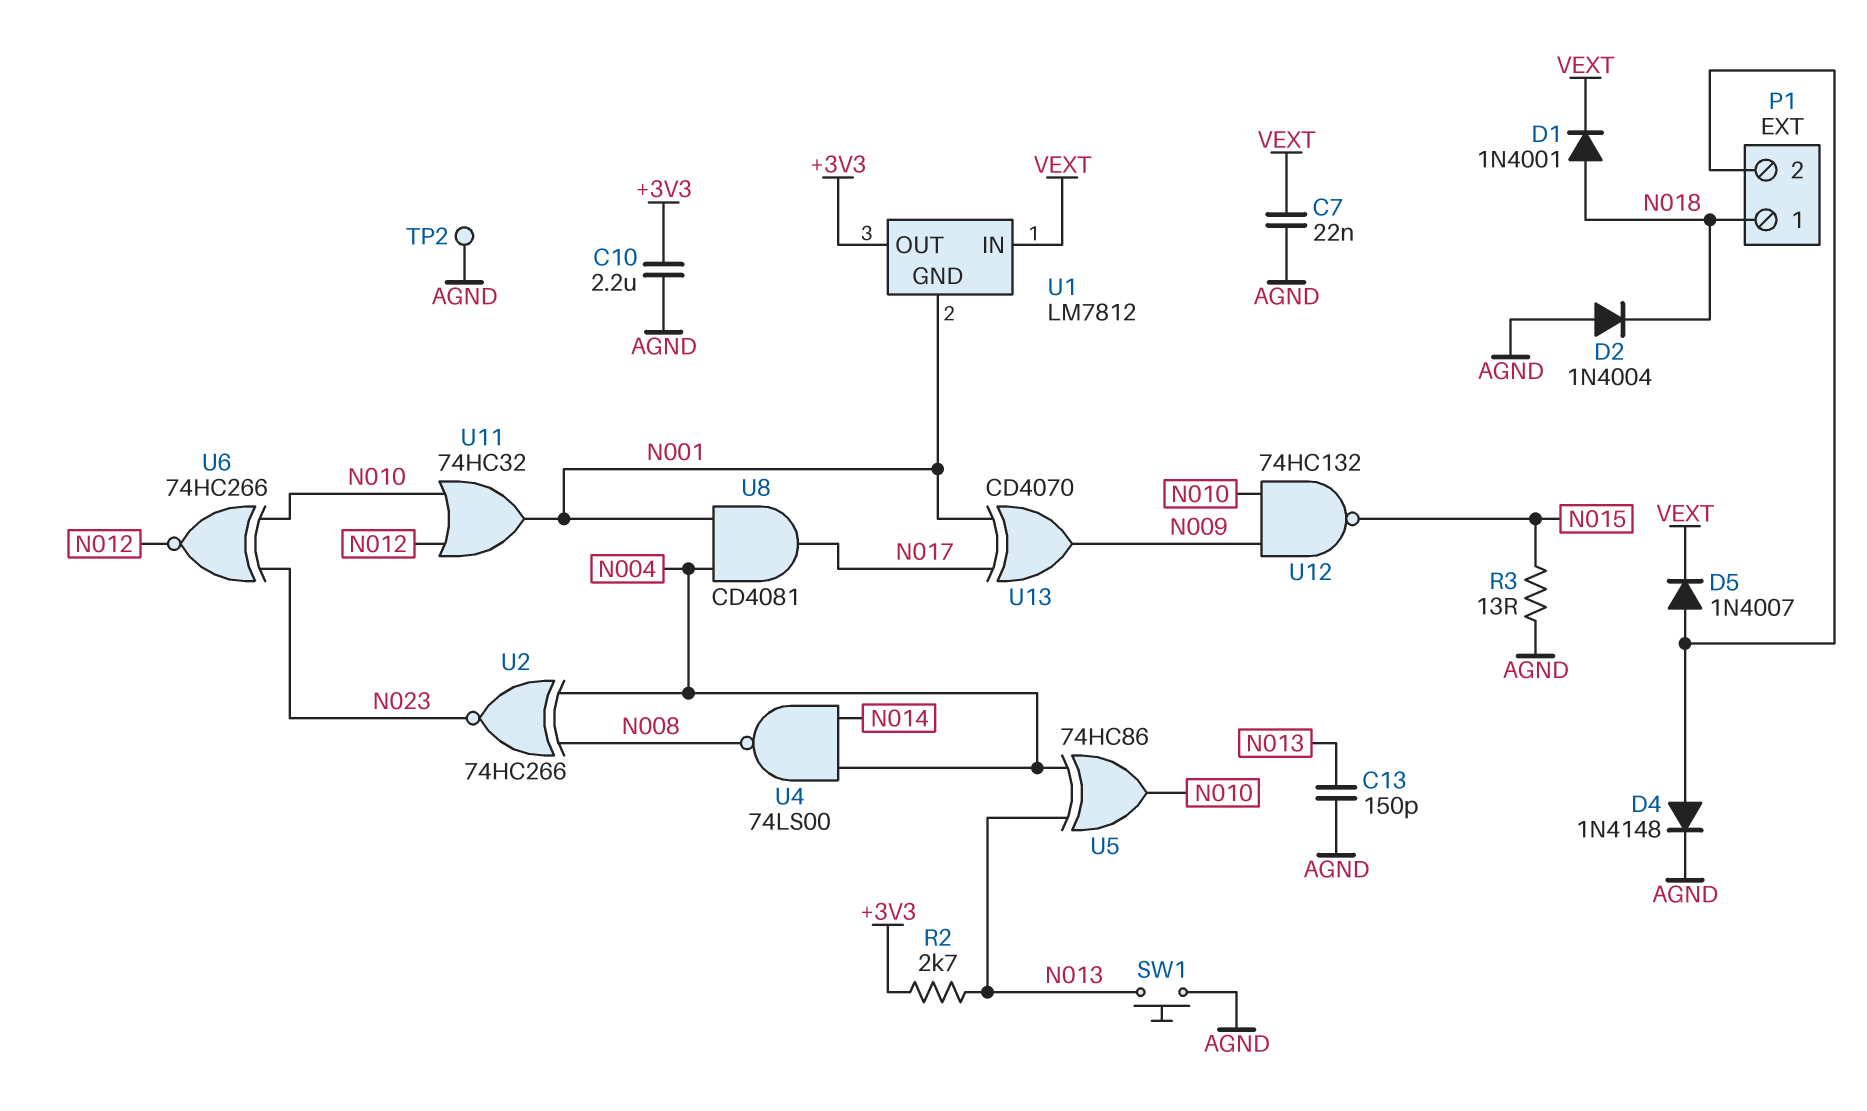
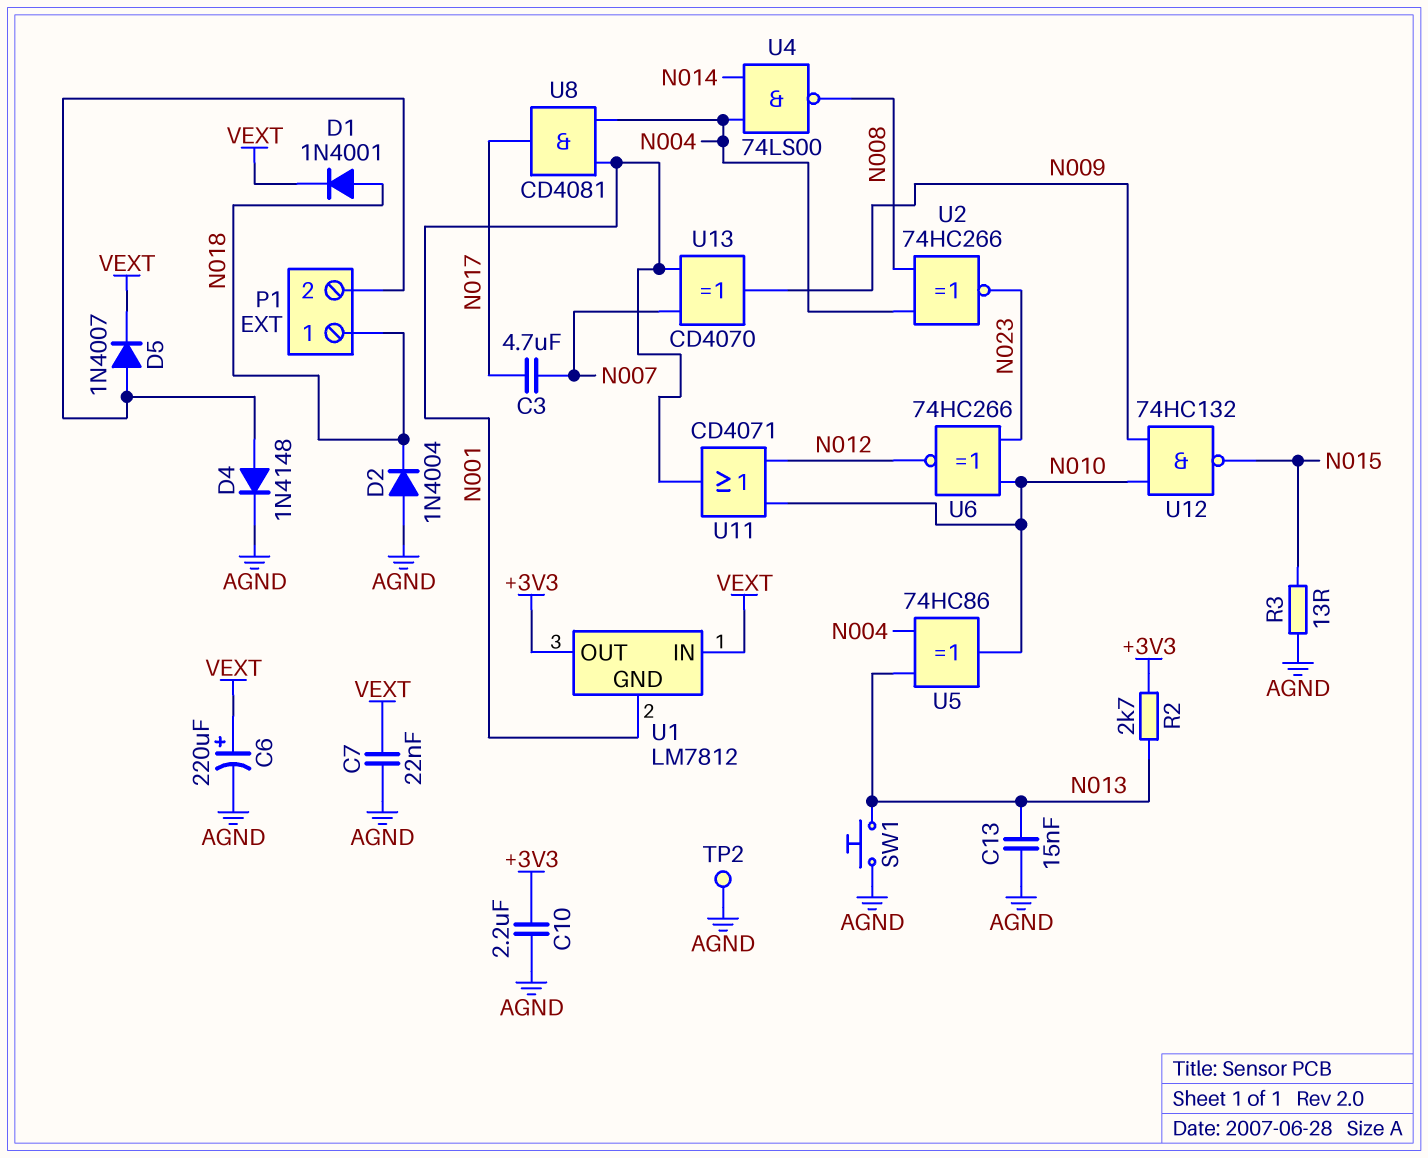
C3: none -> 4.7uF (N007, N017)
C6: none -> 220uF (plus VEXT, minus AGND)
C13: 150pF (AGND, N013) -> 15nF (AGND, N013)
U11: OR 74HC32 (in N010, in N012, out N001) -> OR CD4071 (in N010, in N012, out N001)
U13: XOR CD4070 (in N001, in N017, out N009) -> XOR CD4070 (in N001, in N007, out N009)

